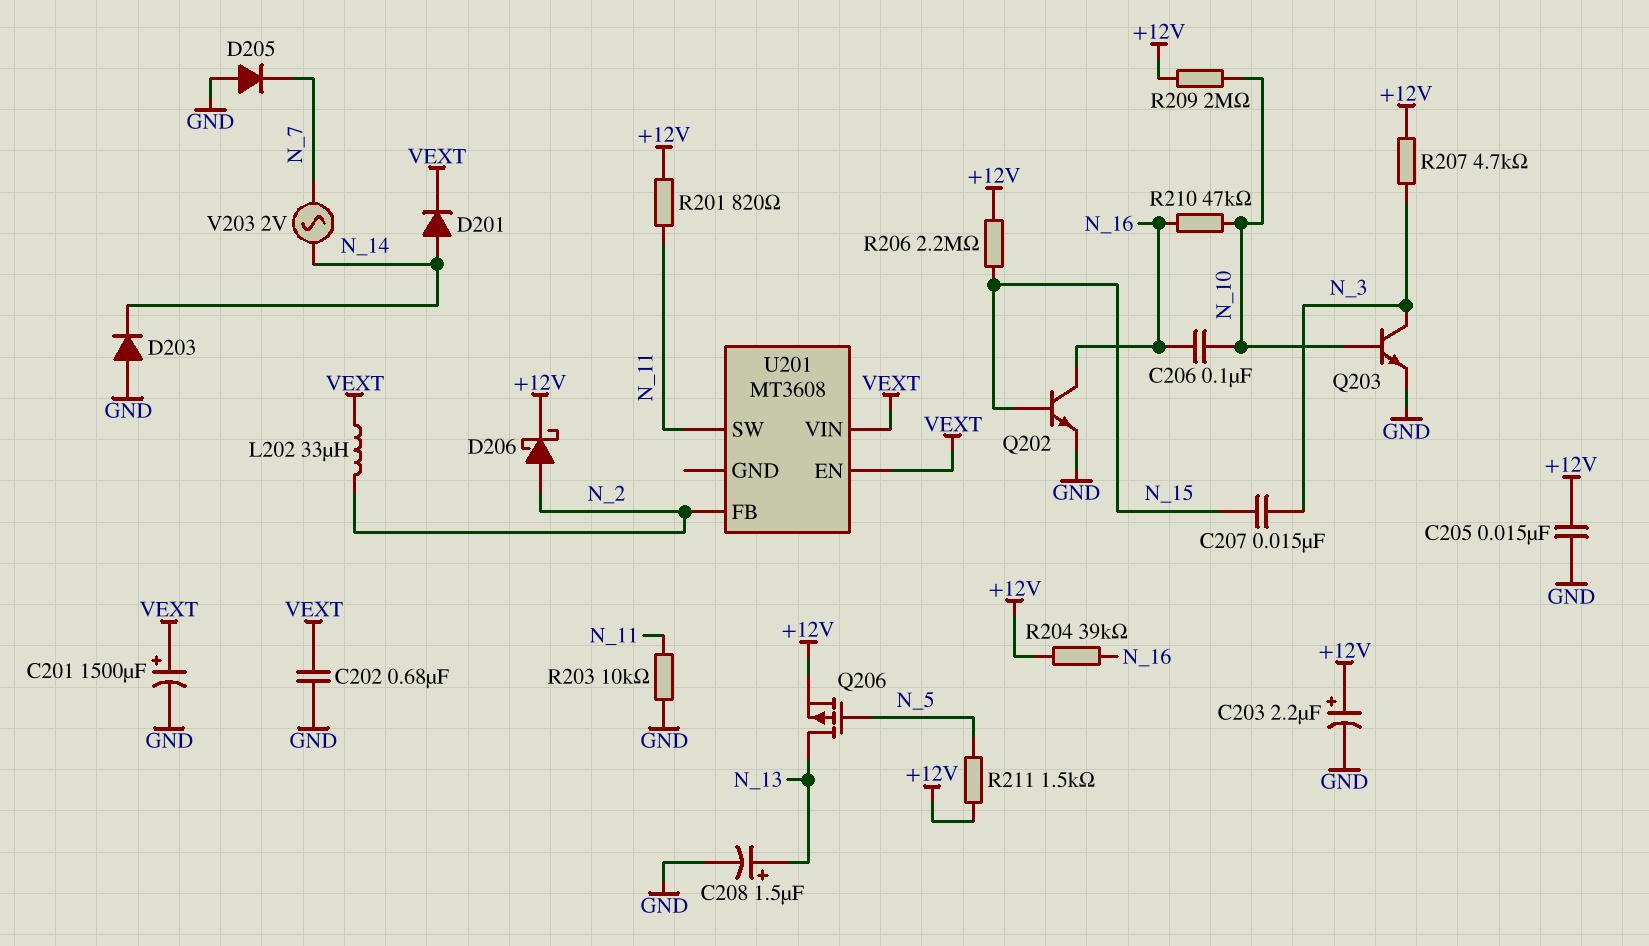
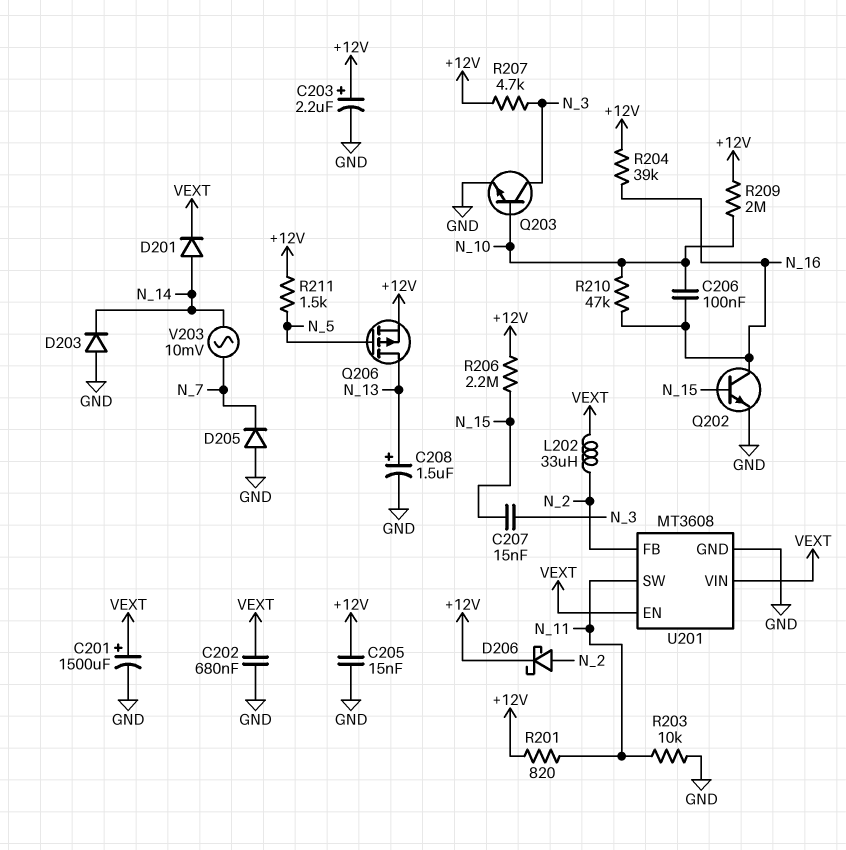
U201 pin GND: none -> GND
V203: AC 2V (N_7, N_14) -> AC 10mV (N_7, N_14)

